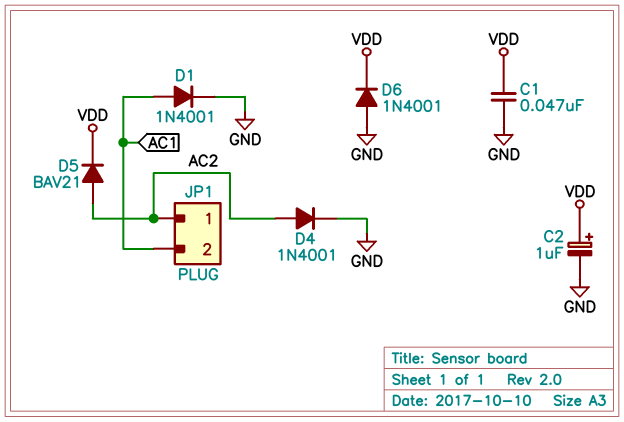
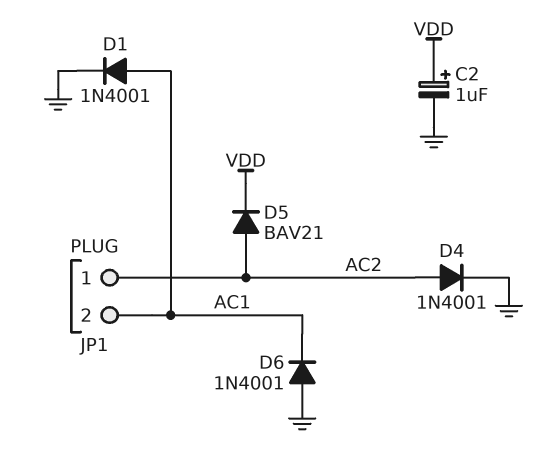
C1: 47nF (GND, VDD) -> none
D6: diode 1N4001 (A GND, K VDD) -> diode 1N4001 (A GND, K AC1)

